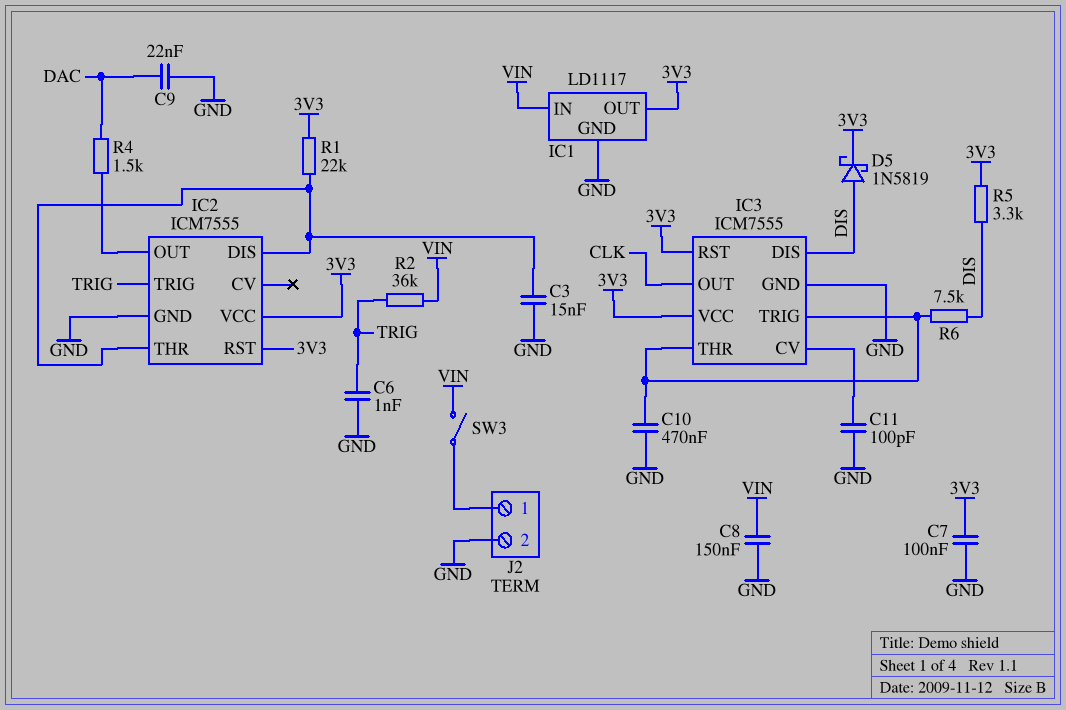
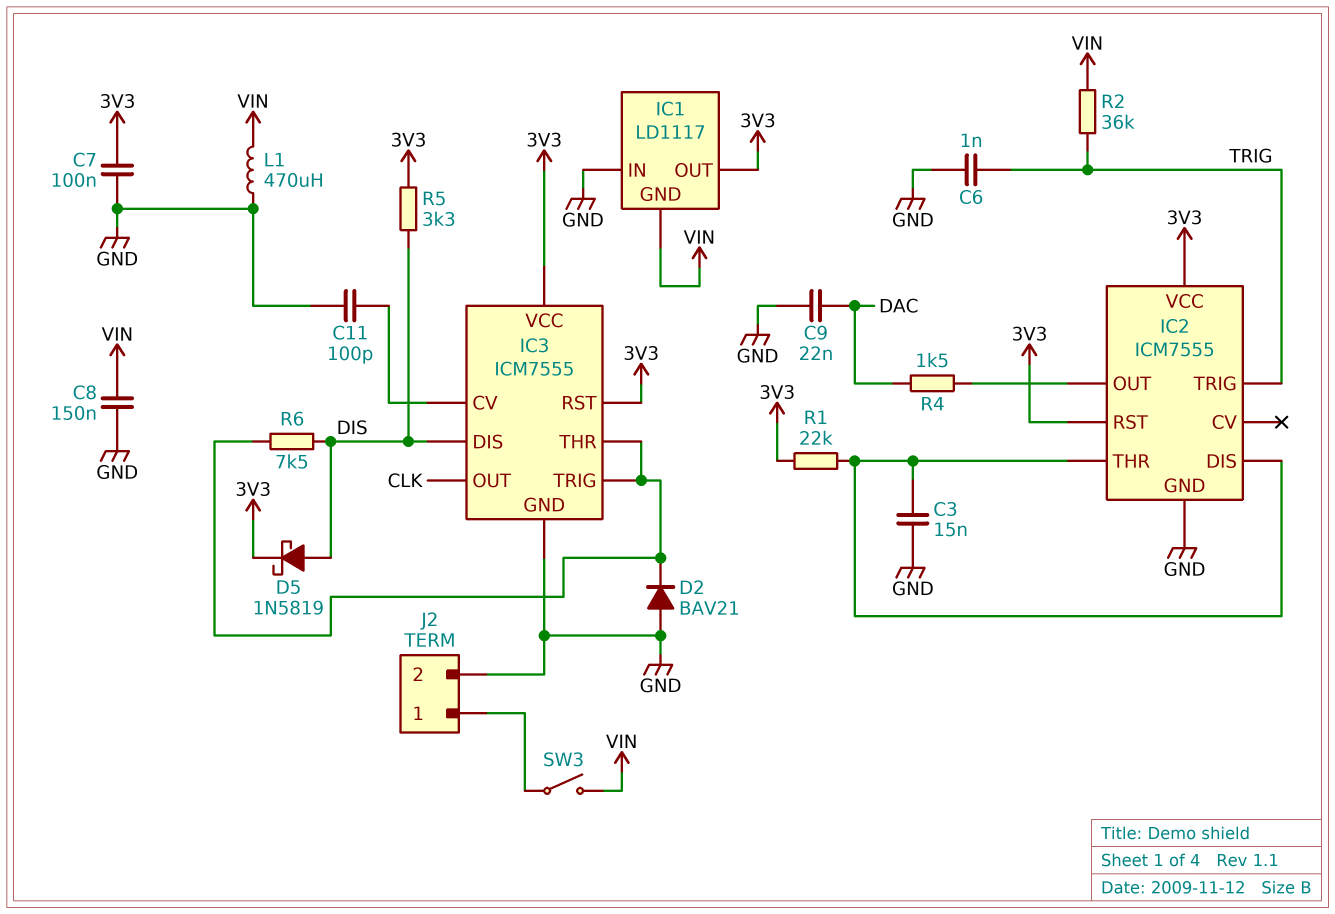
C10: 470nF (GND, IC3/THR) -> none
D2: none -> diode BAV21 (A GND, K IC3/THR)
IC1 pin GND: GND -> VIN
IC1 pin IN: VIN -> GND
L1: none -> 470uH (GND, VIN)

